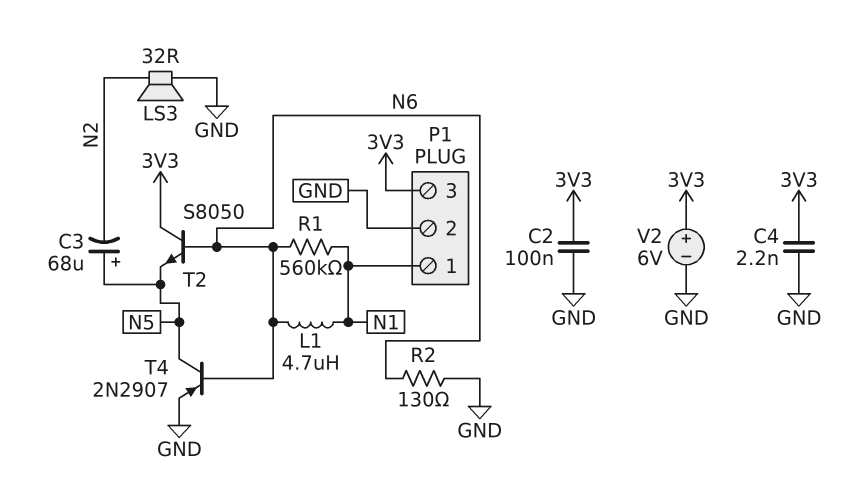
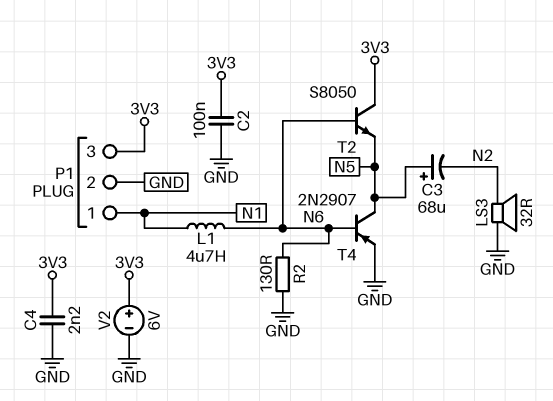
R1: 560k (N1, N6) -> none

